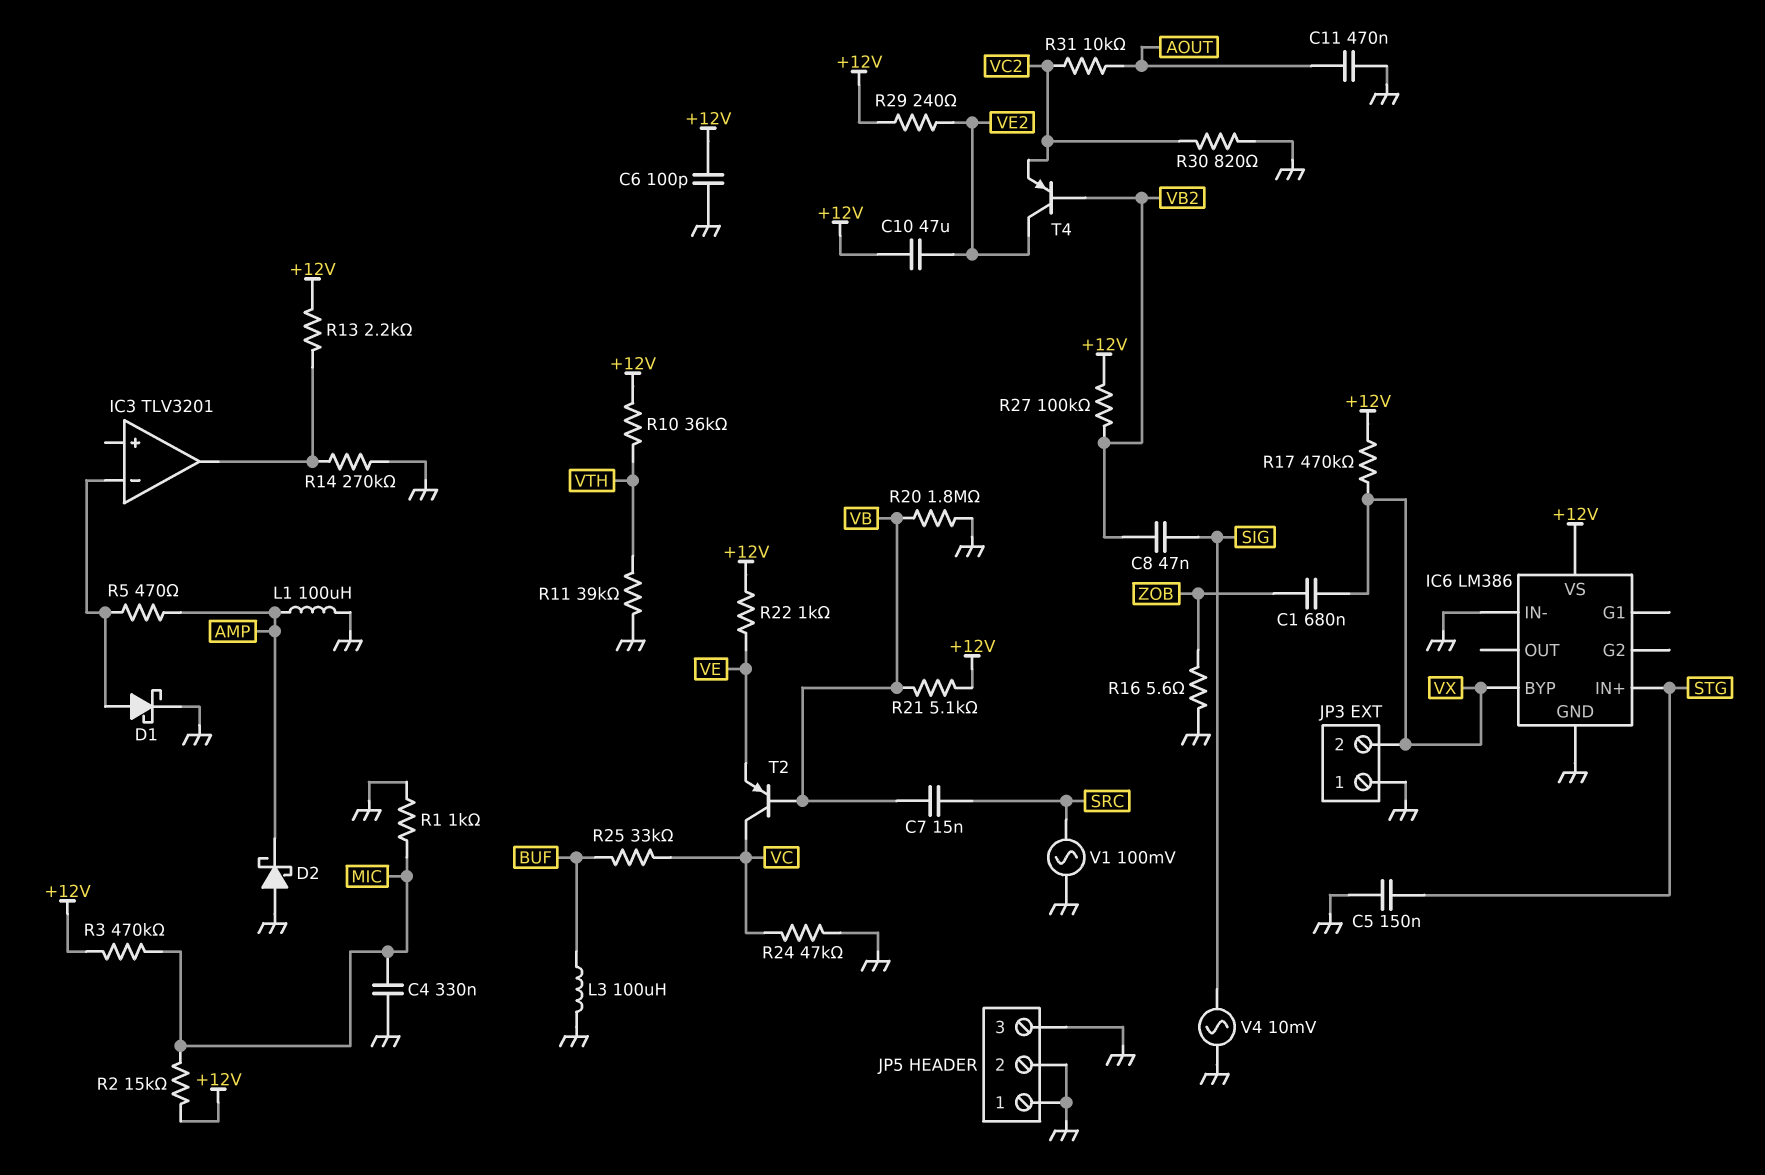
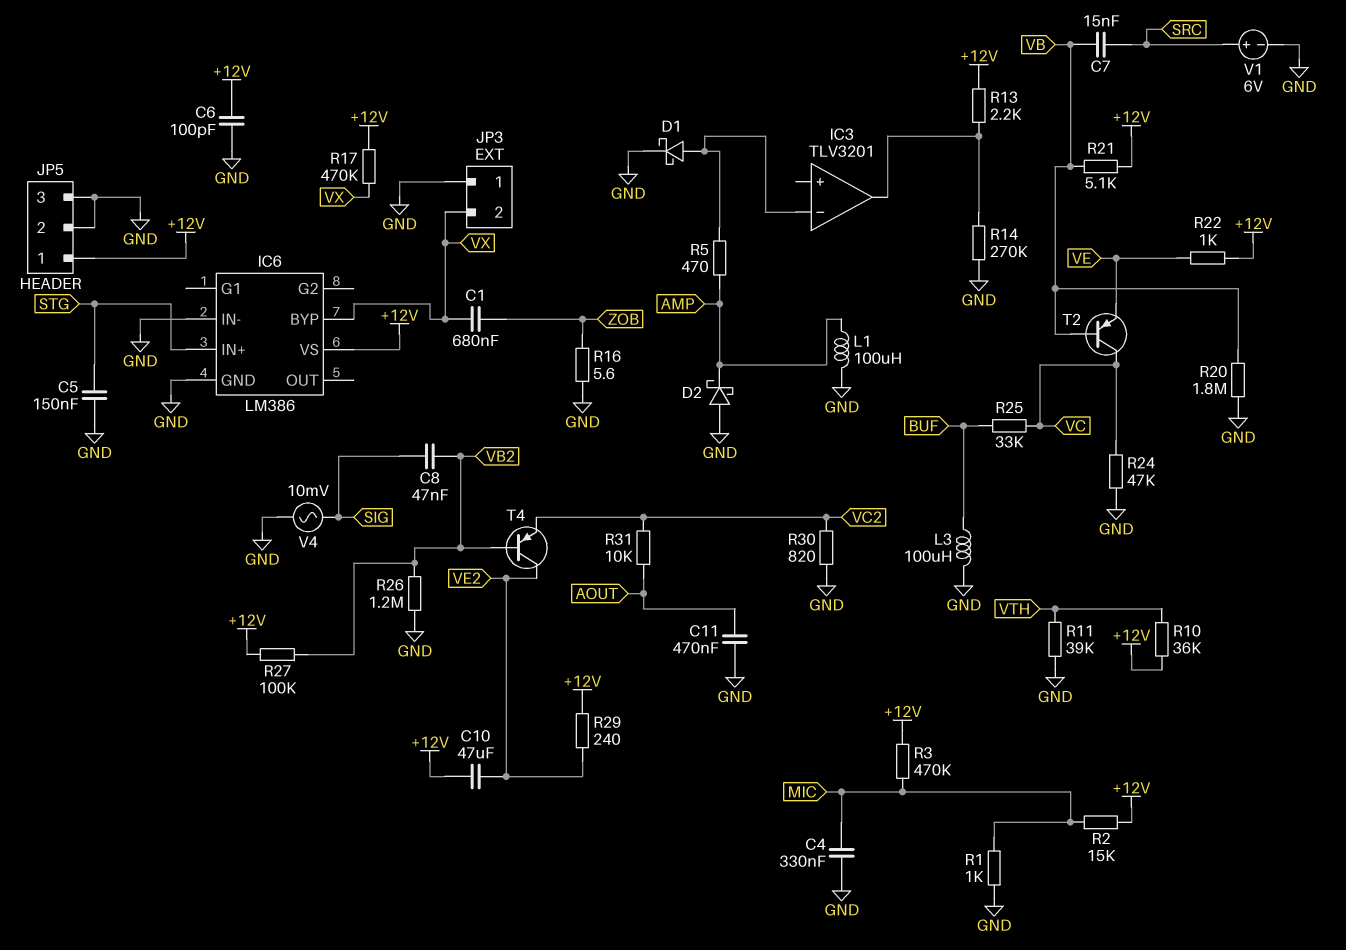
JP5 pin 1: GND -> +12V
R26: none -> 1.2M (GND, VB2)
V1: AC 100mV (GND, SRC) -> 6V (plus SRC, minus GND)

